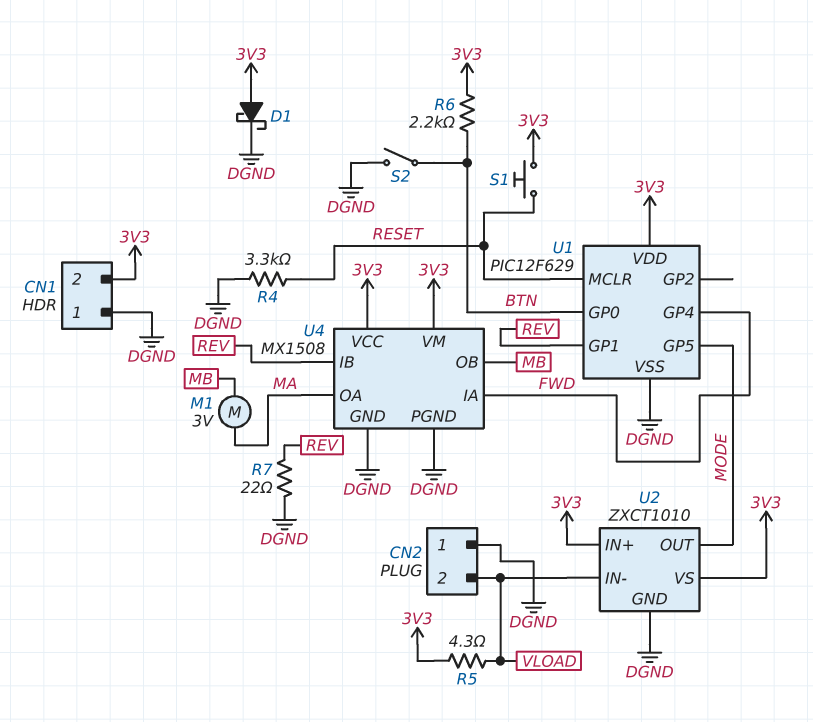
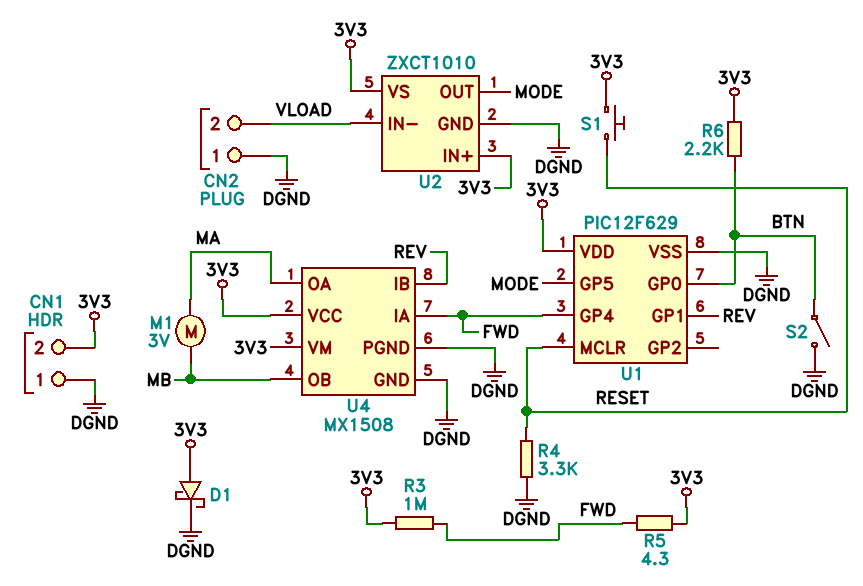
R3: none -> 1M (3V3, FWD)
R5: 4.3 (3V3, VLOAD) -> 4.3 (3V3, FWD)
R7: 22 (DGND, REV) -> none

